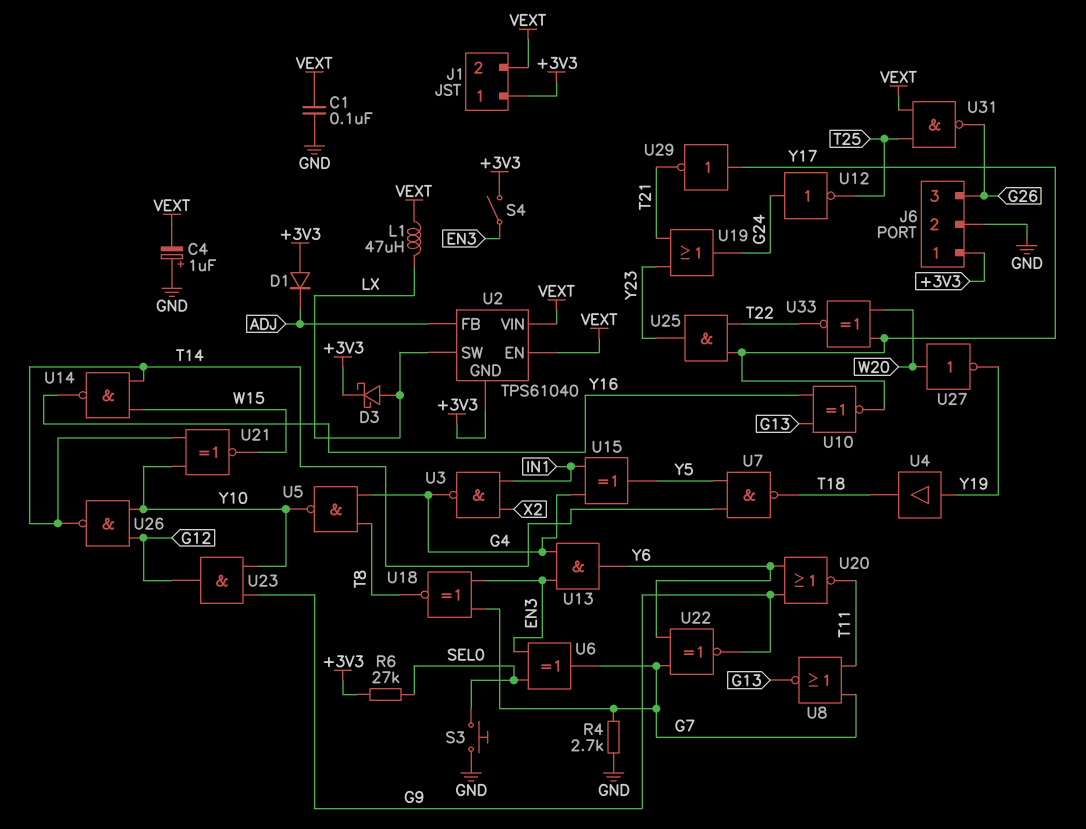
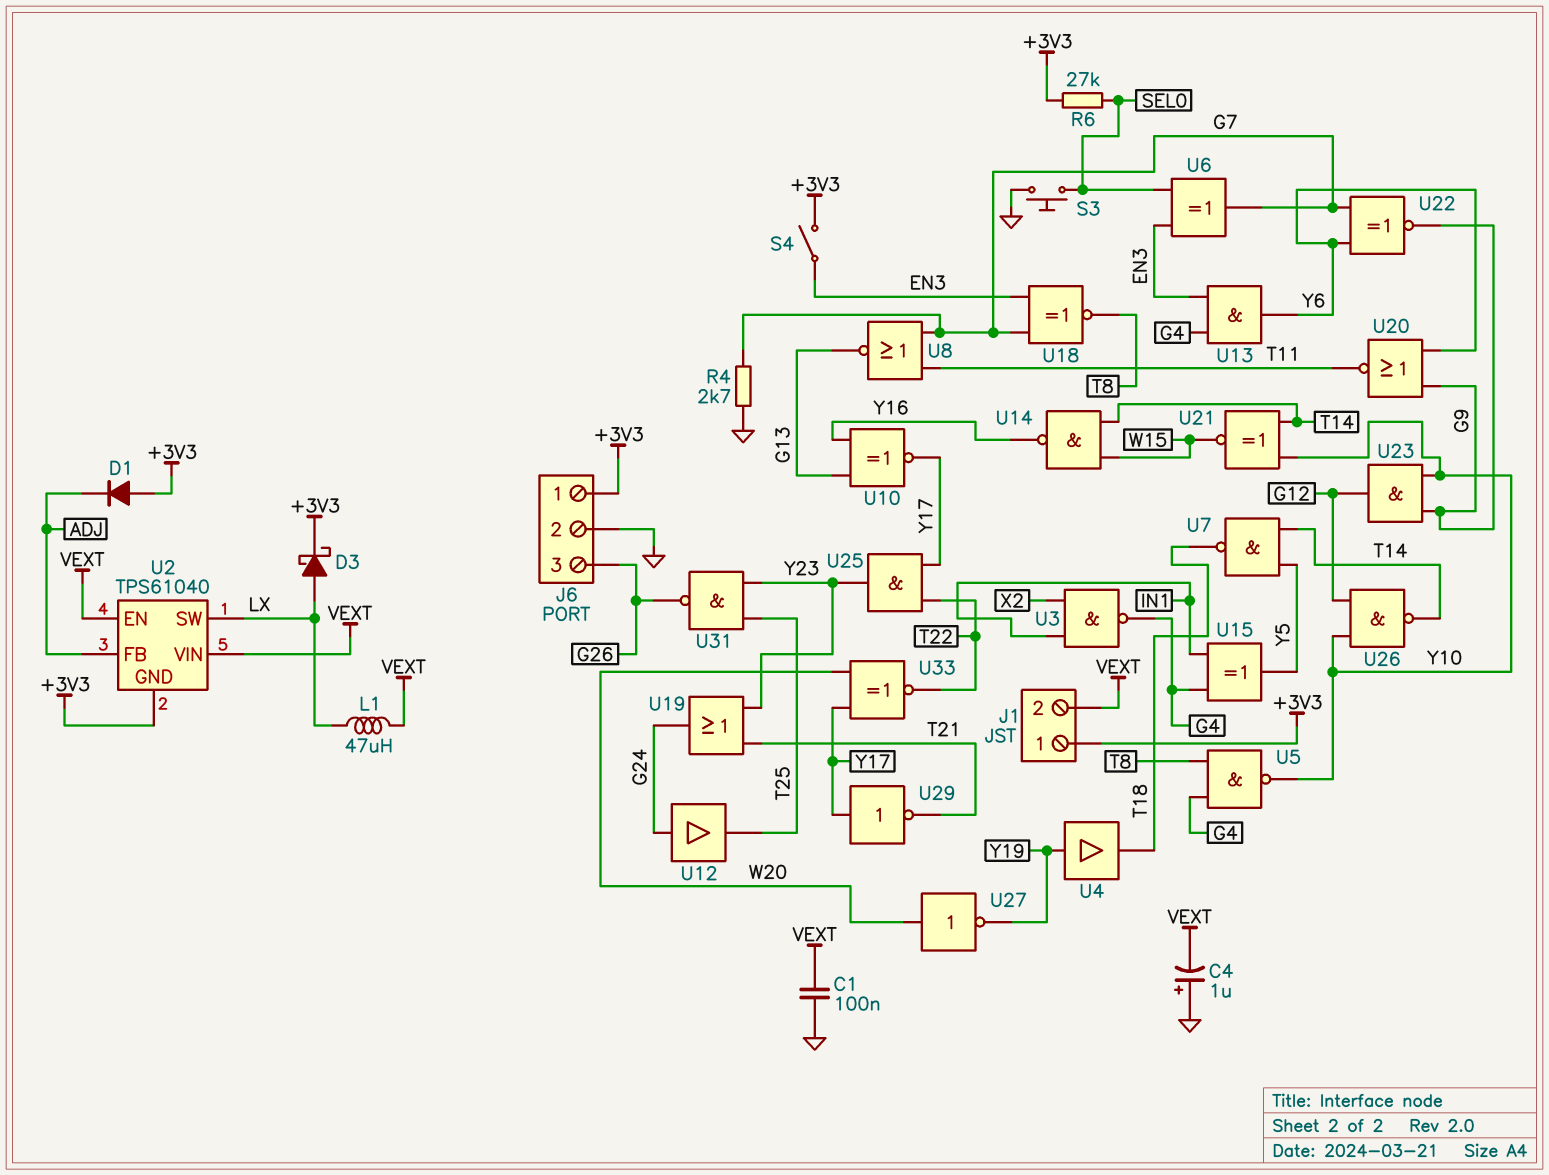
U12: NOT (in G24, out T25) -> buffer (in G24, out T25)
U31: NAND (in T25, in VEXT, out G26) -> NAND (in T25, in Y23, out G26)

